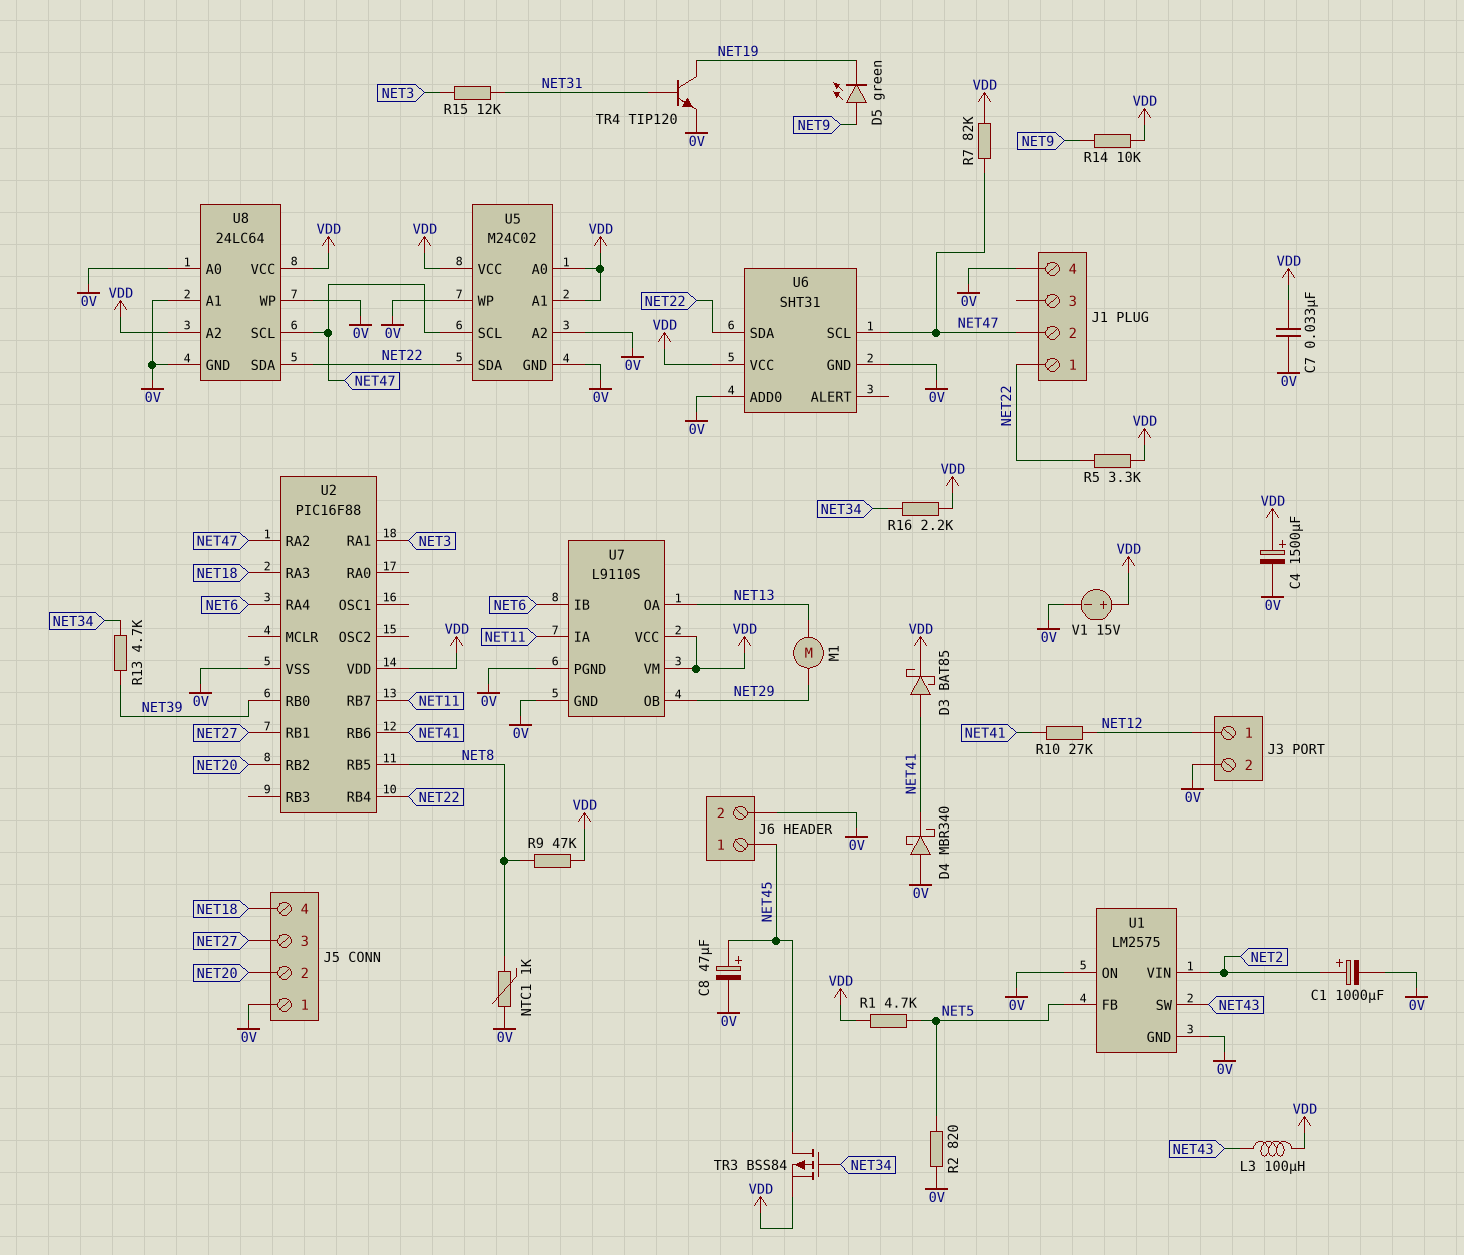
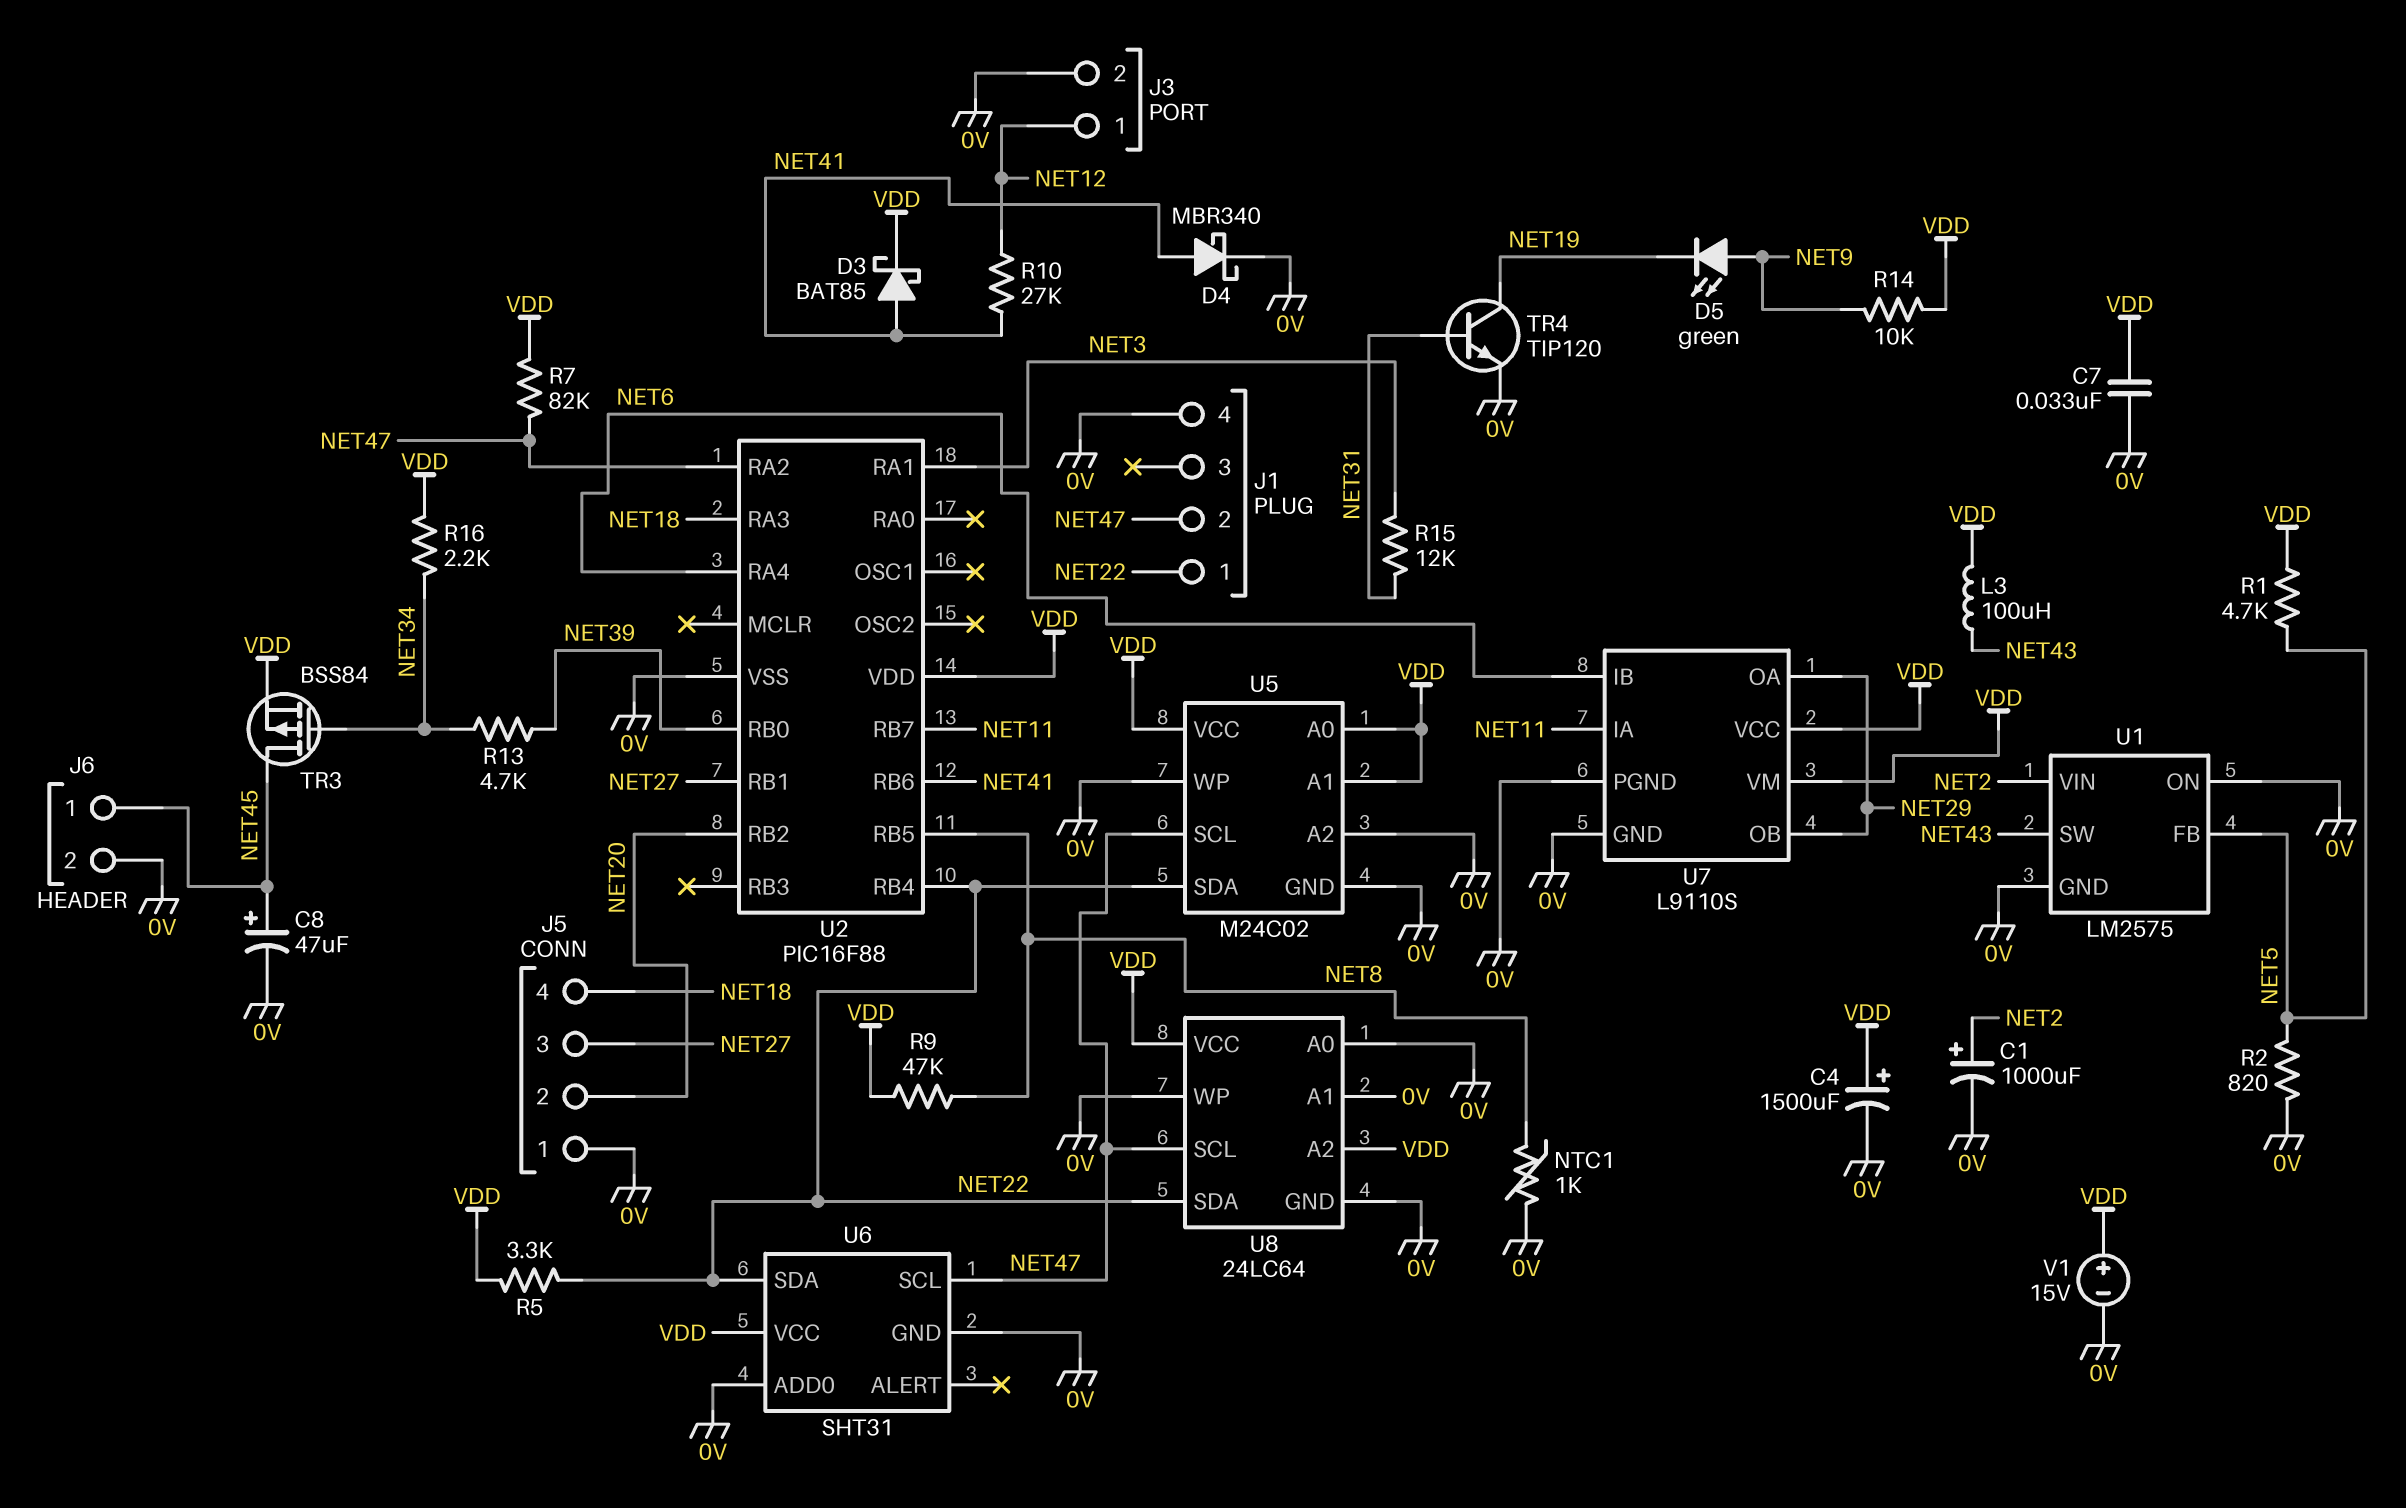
D4: schottky MBR340 (A 0V, K NET41) -> schottky MBR340 (A NET41, K 0V)
M1: motor (NET13, NET29) -> none
U7 pin OA: NET13 -> NET29

